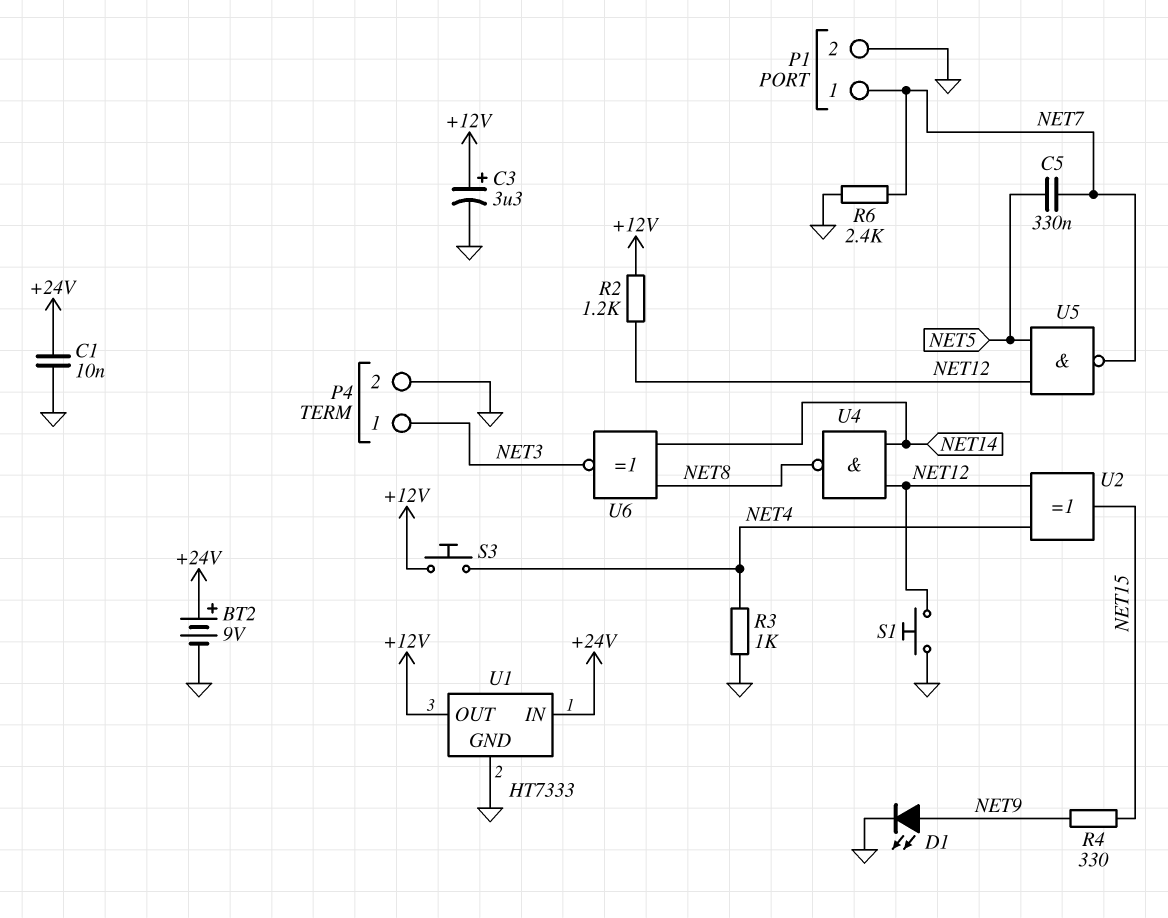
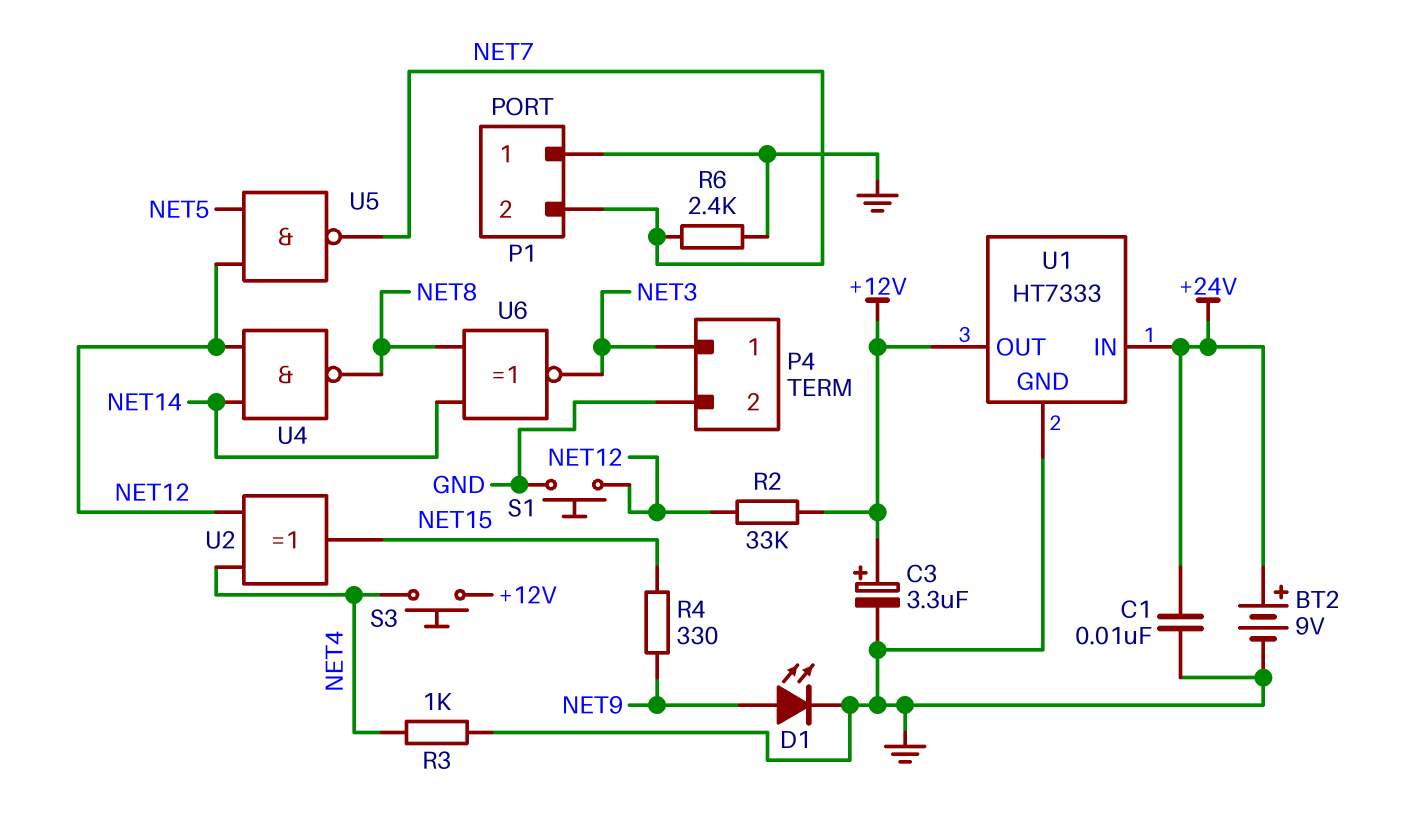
C5: 330nF (NET5, NET7) -> none
P1 pin 1: NET7 -> GND
P1 pin 2: GND -> NET7
R2: 1.2k (+12V, NET12) -> 33k (+12V, NET12)

